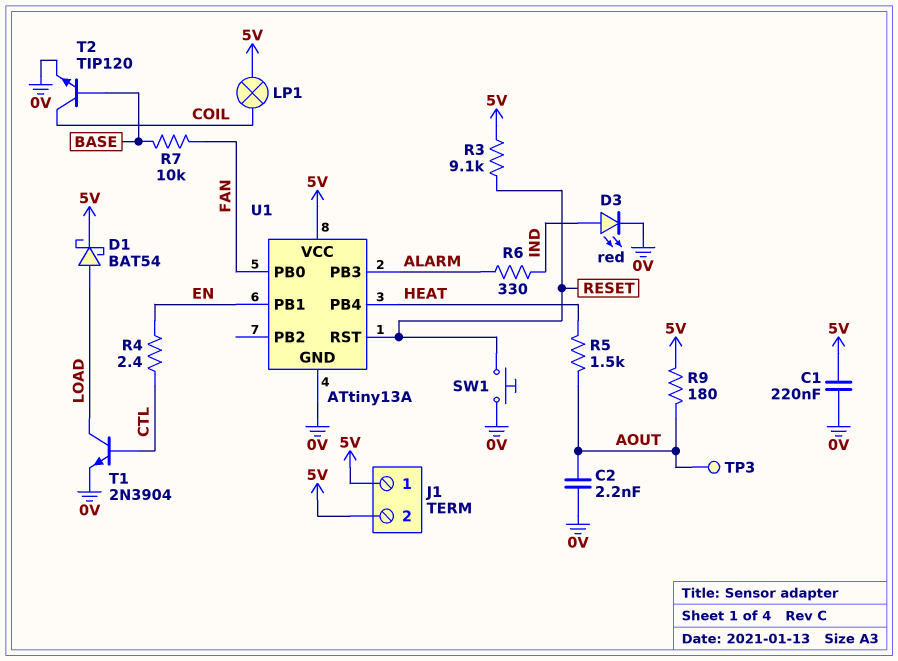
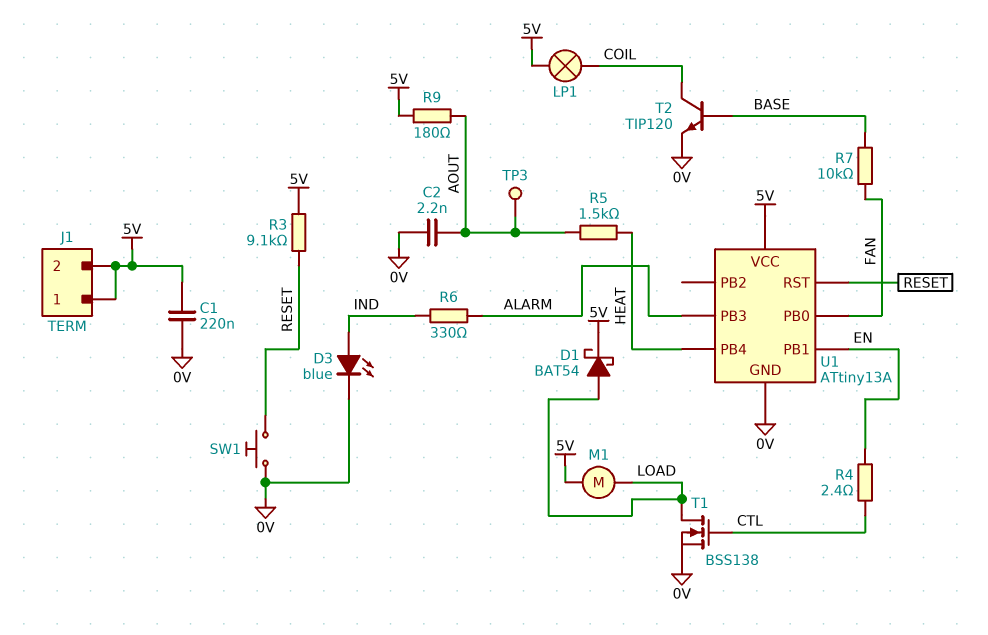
D3: LED red (A IND, K 0V) -> LED blue (A IND, K 0V)
M1: none -> motor (5V, LOAD)
T1: NPN 2N3904 (B CTL, C LOAD, E 0V) -> NMOS BSS138 (G CTL, D LOAD, S 0V)

